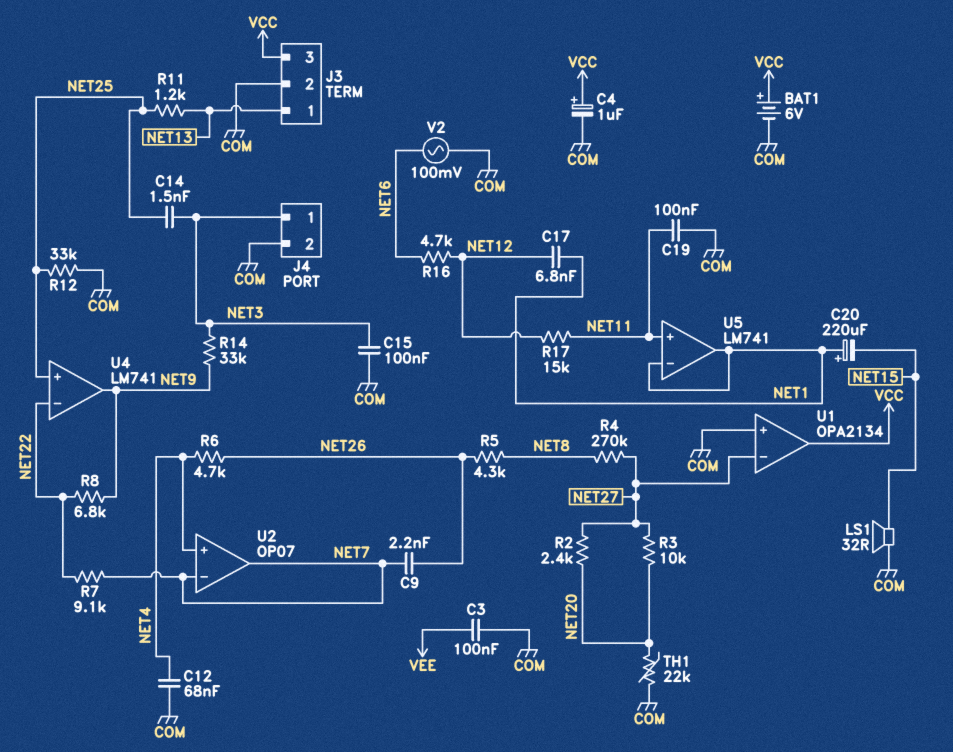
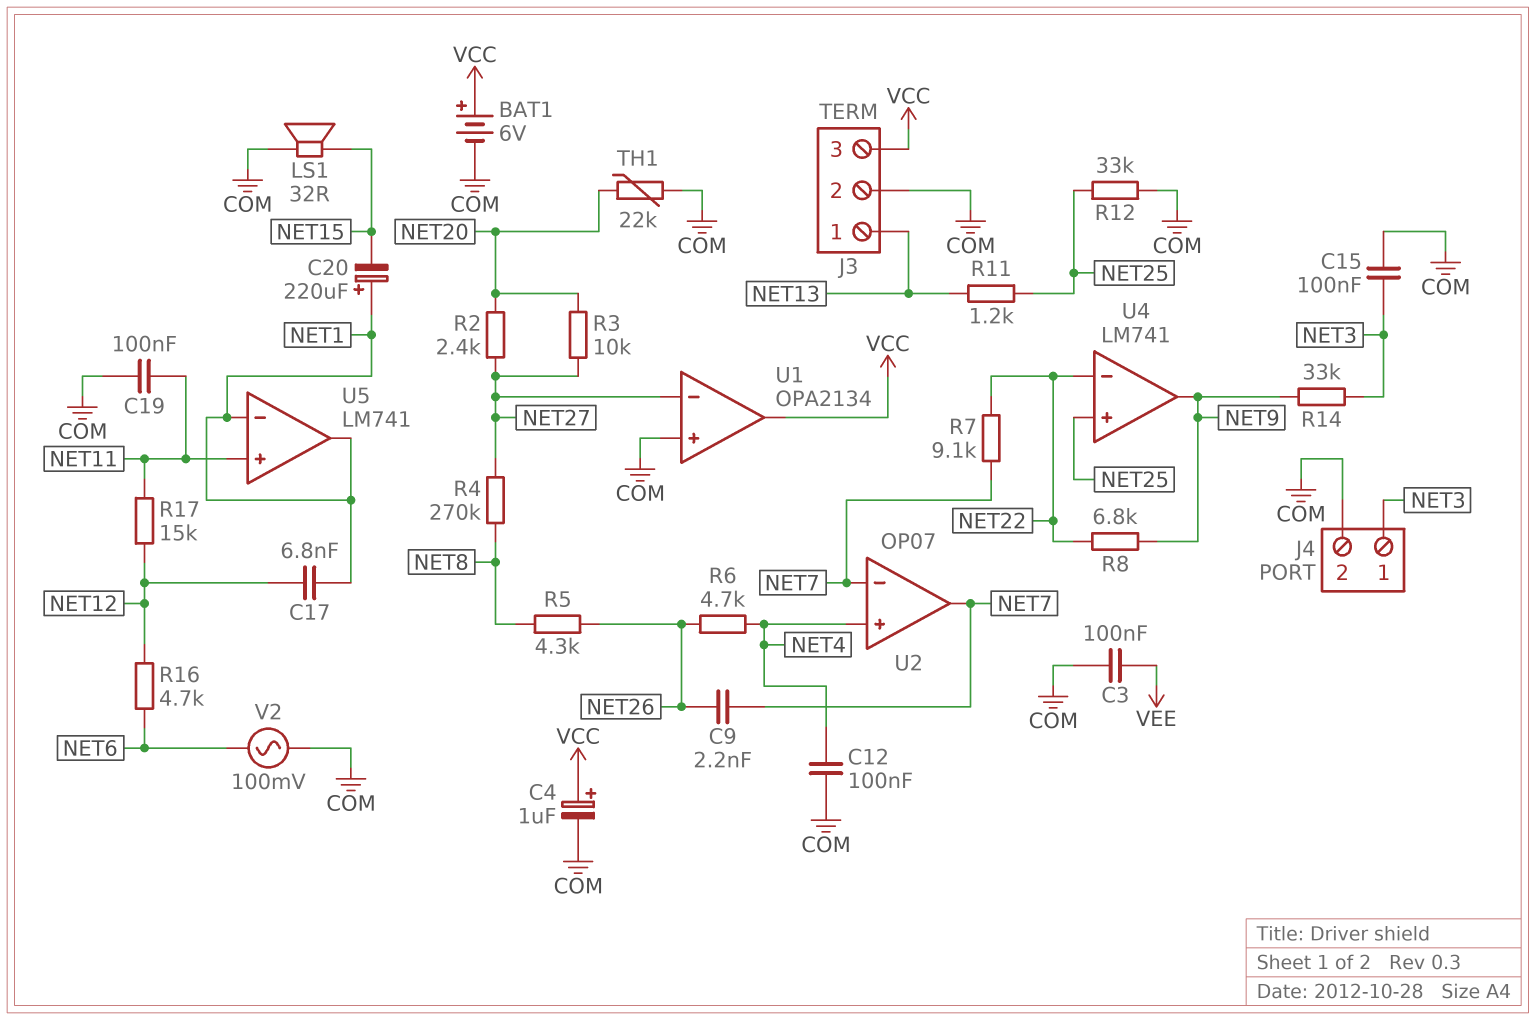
C12: 68nF (COM, NET4) -> 100nF (COM, NET4)
C14: 1.5nF (NET3, NET25) -> none

